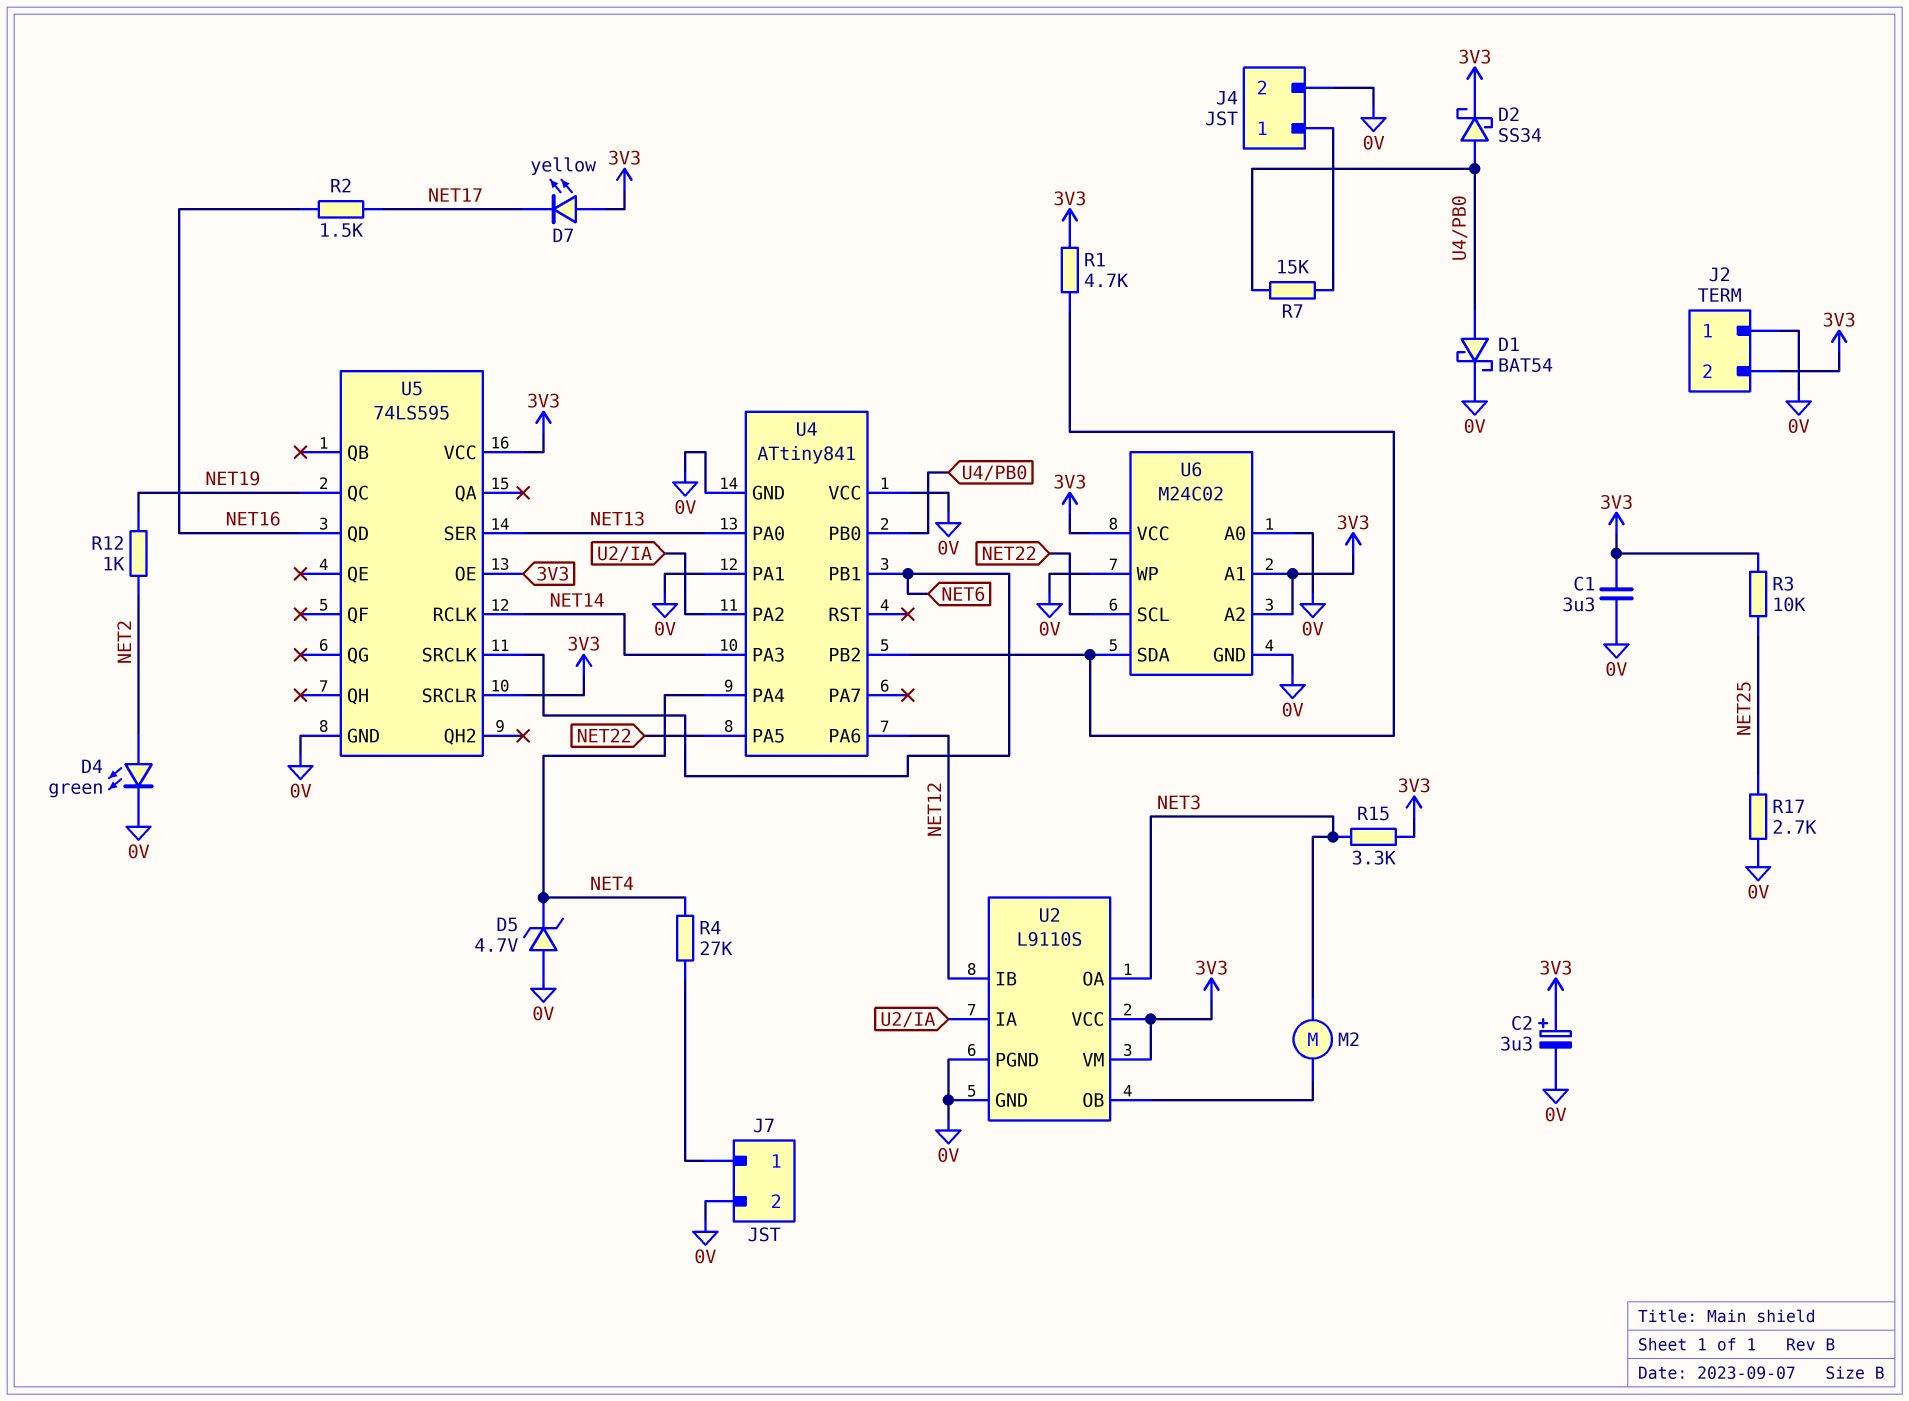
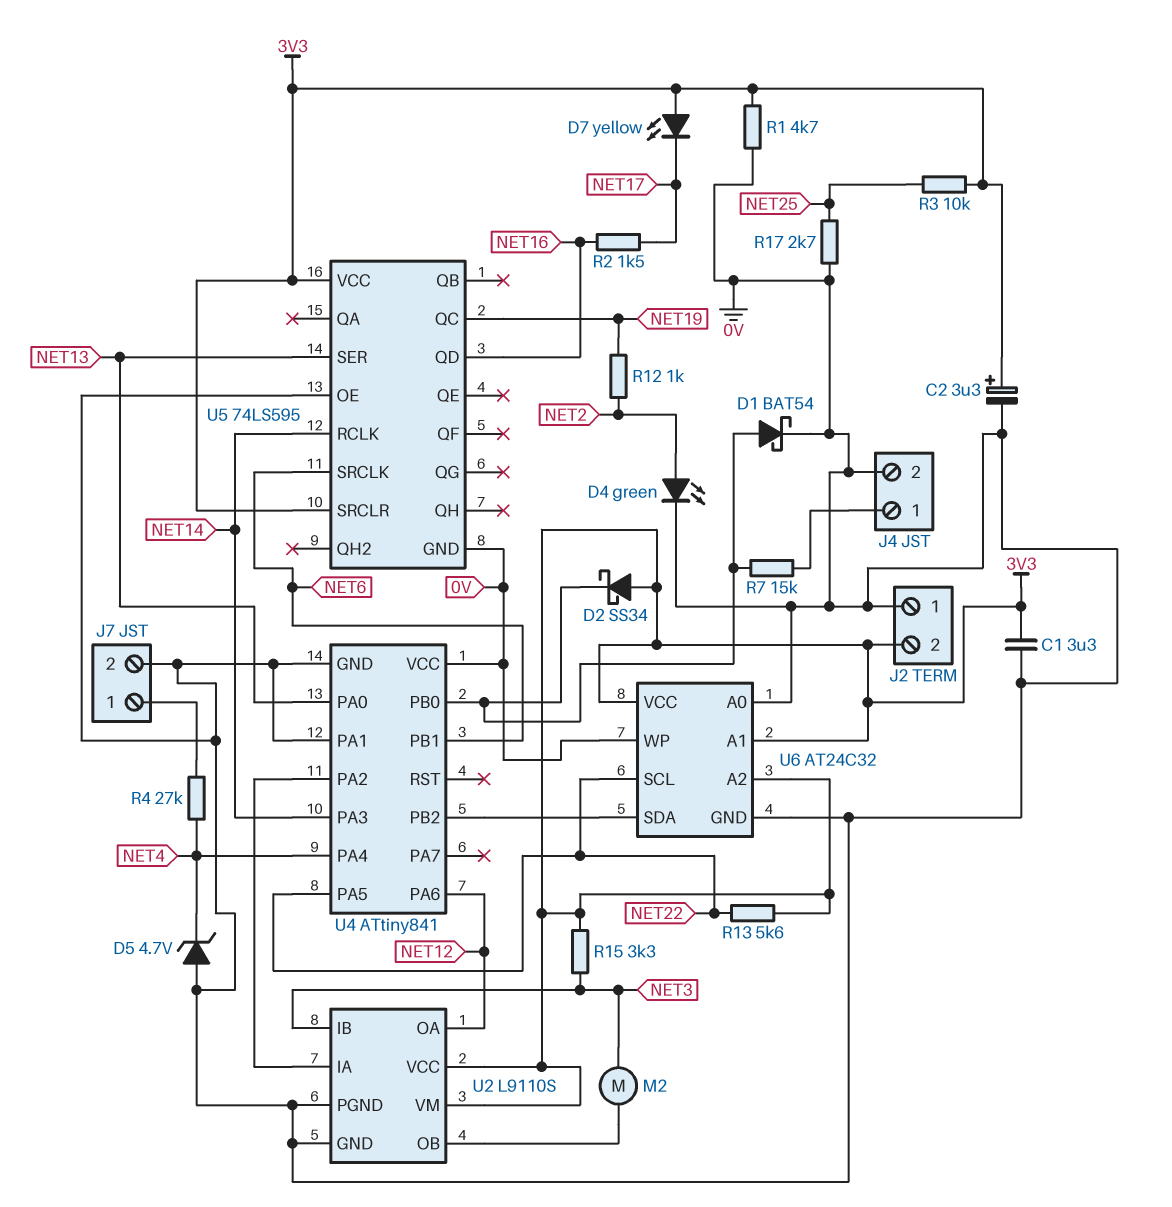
D2: schottky SS34 (A U4/PB0, K 3V3) -> schottky SS34 (A 3V3, K U4/PB0)
R1: 4.7k (3V3, U4/PB2) -> 4.7k (0V, 3V3)
R13: none -> 5.6k (3V3, NET22)
U2 pin IB: NET12 -> NET3
U2 pin OA: NET3 -> NET12
U5 pin OE: 3V3 -> 0V
U6: M24C02 -> AT24C32

